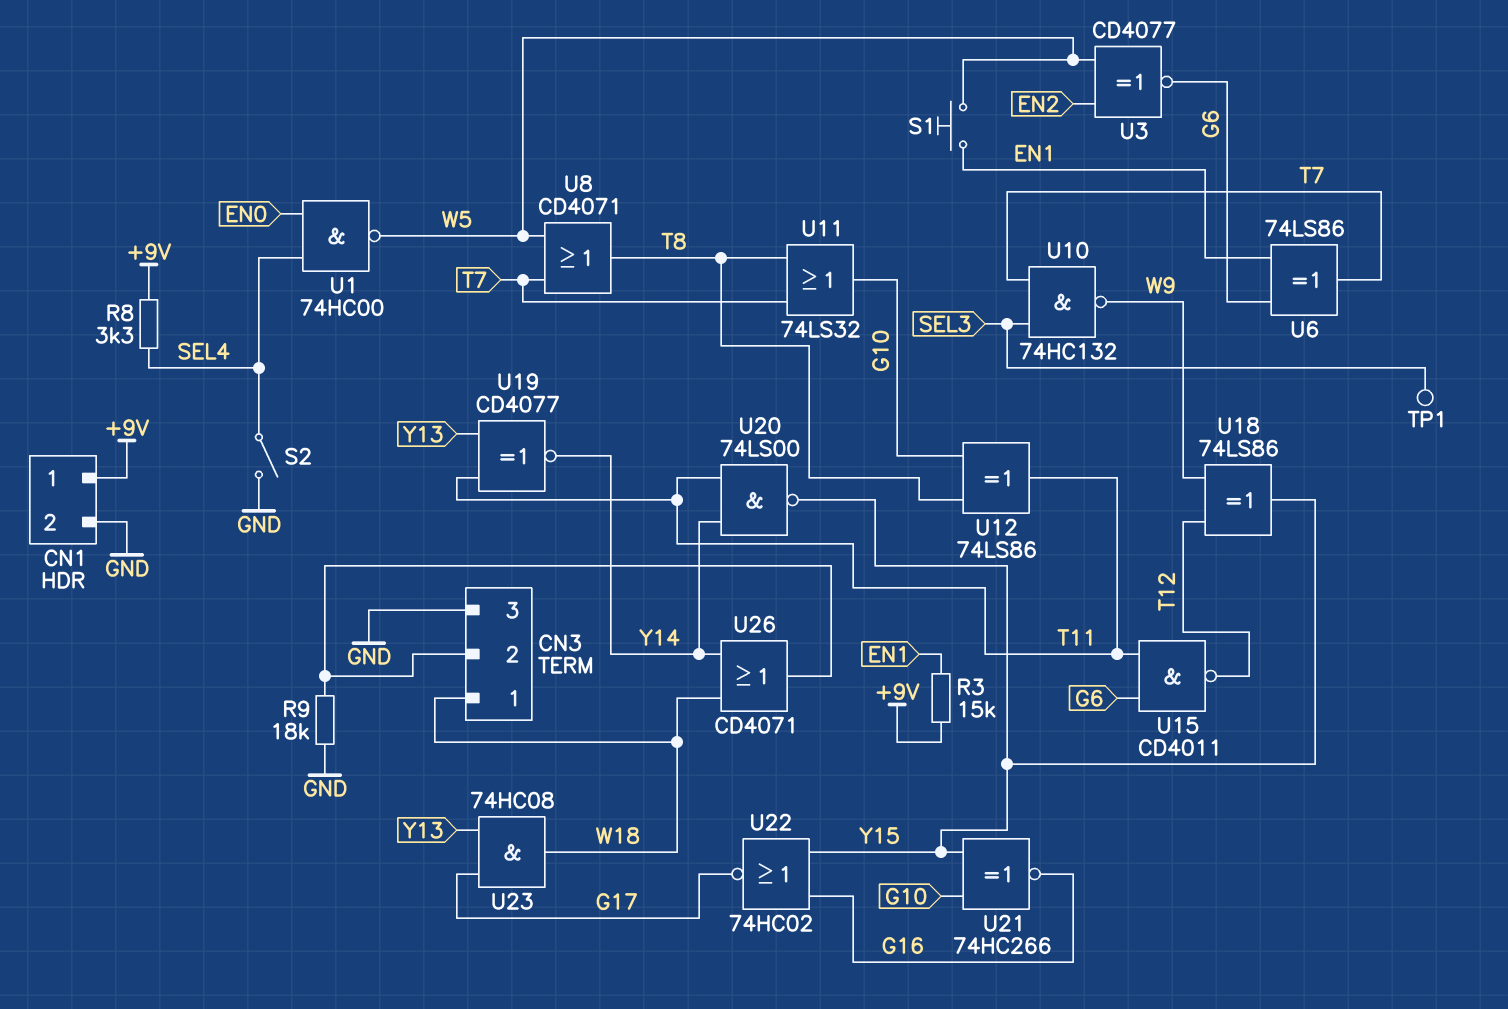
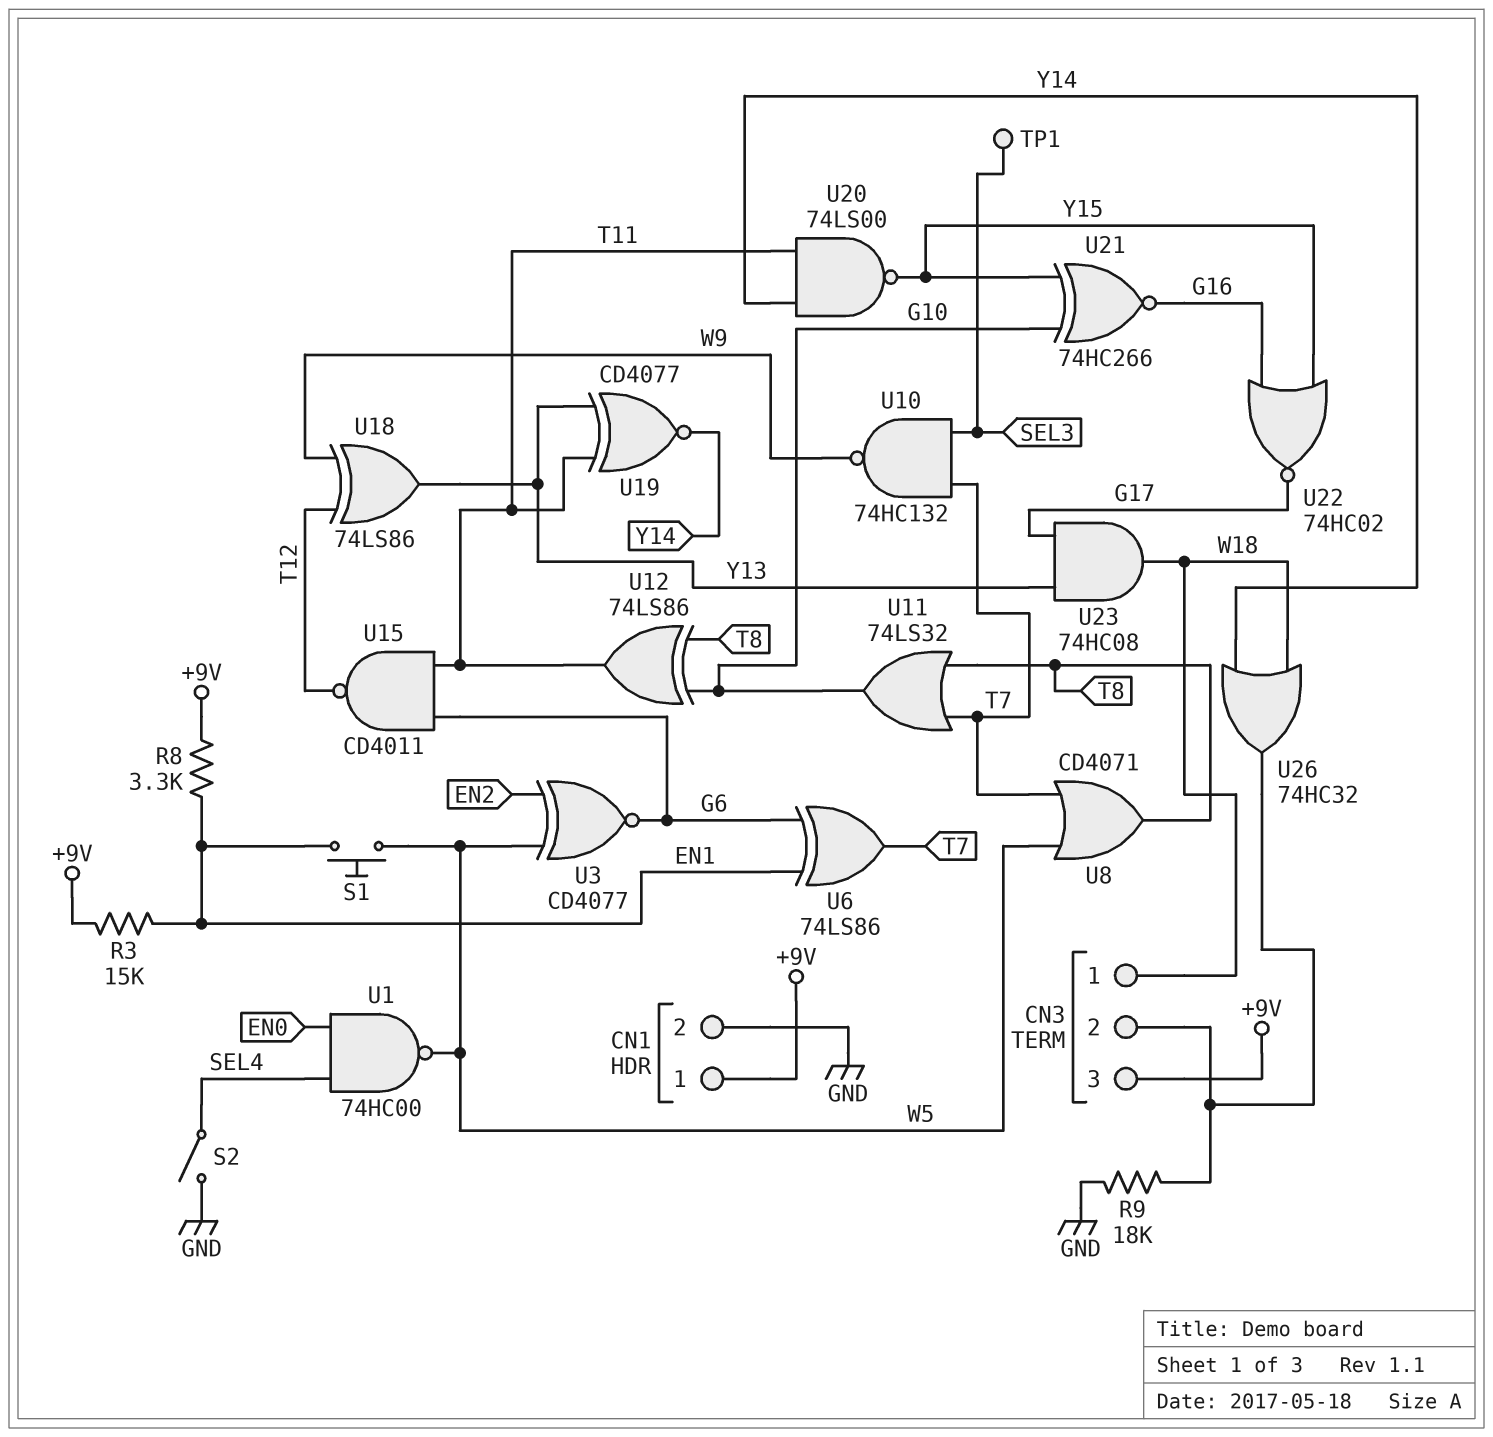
CN3 pin 3: GND -> +9V
R8: 3.3k (+9V, SEL4) -> 3.3k (+9V, EN1)
U18: XOR 74LS86 (in T12, in W9, out Y15) -> XOR 74LS86 (in T12, in W9, out Y13)
U26: OR CD4071 (in W18, in Y14, out CN3/2) -> OR 74HC32 (in W18, in Y14, out CN3/2)

